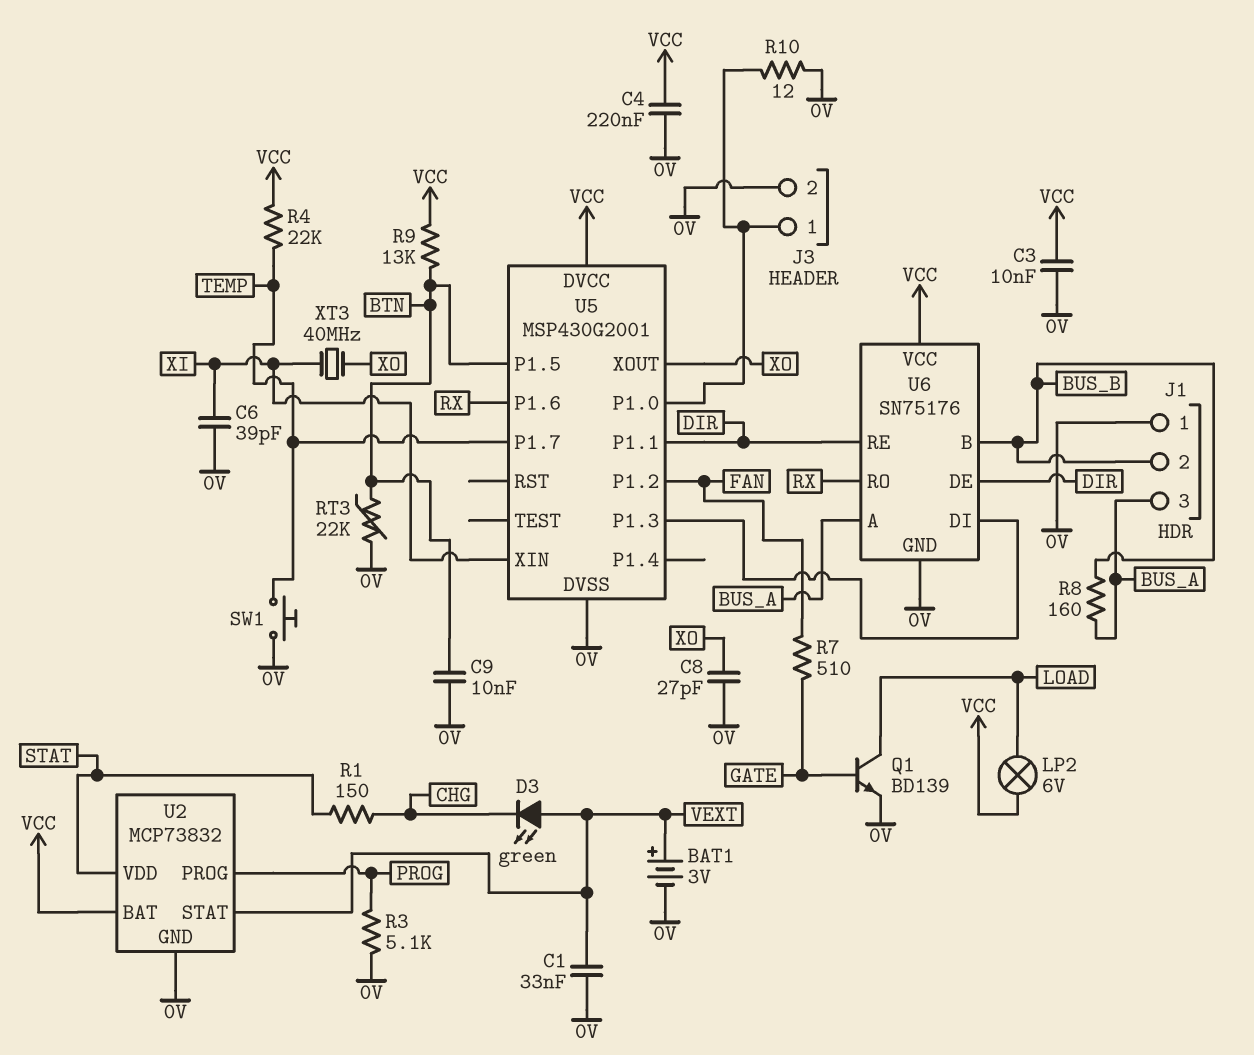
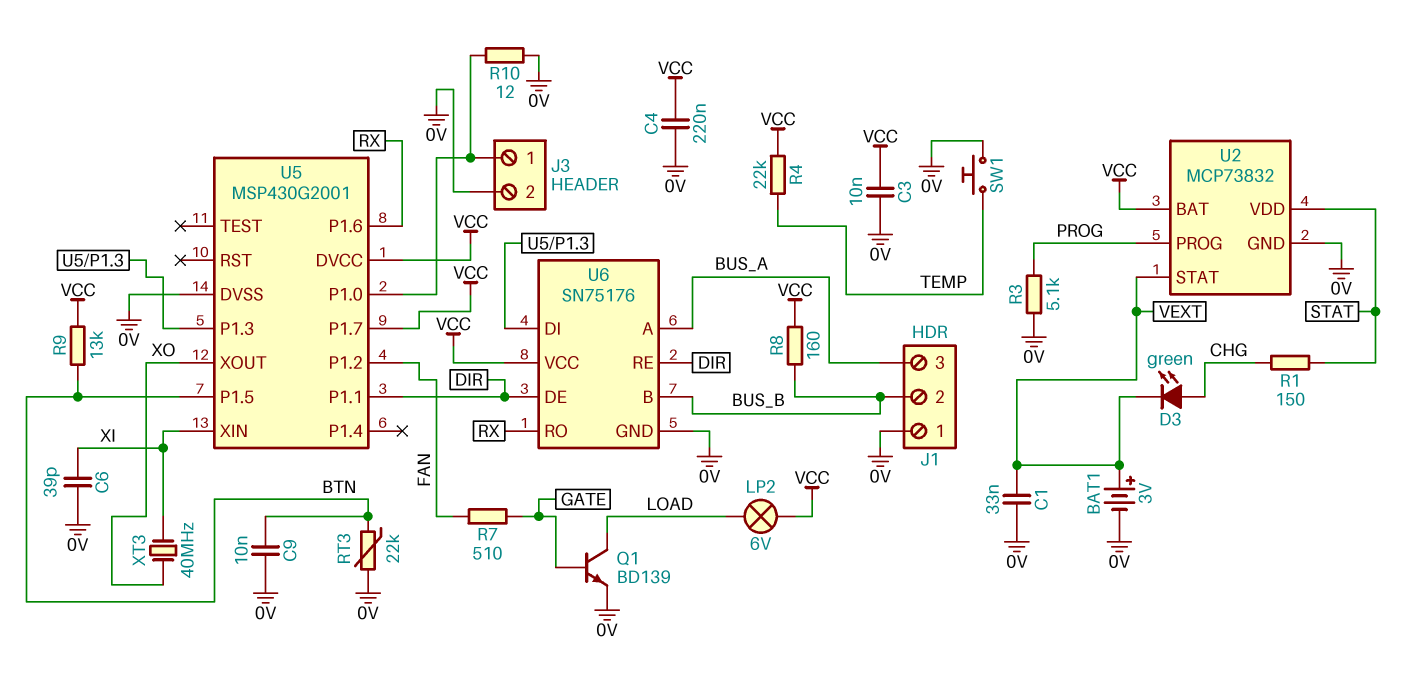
C8: 27pF (0V, XO) -> none
D3: LED green (A VEXT, K CHG) -> LED green (A CHG, K VEXT)
R8: 160 (BUS_A, BUS_B) -> 160 (BUS_B, VCC)
U5 pin P1.7: TEMP -> VCC

